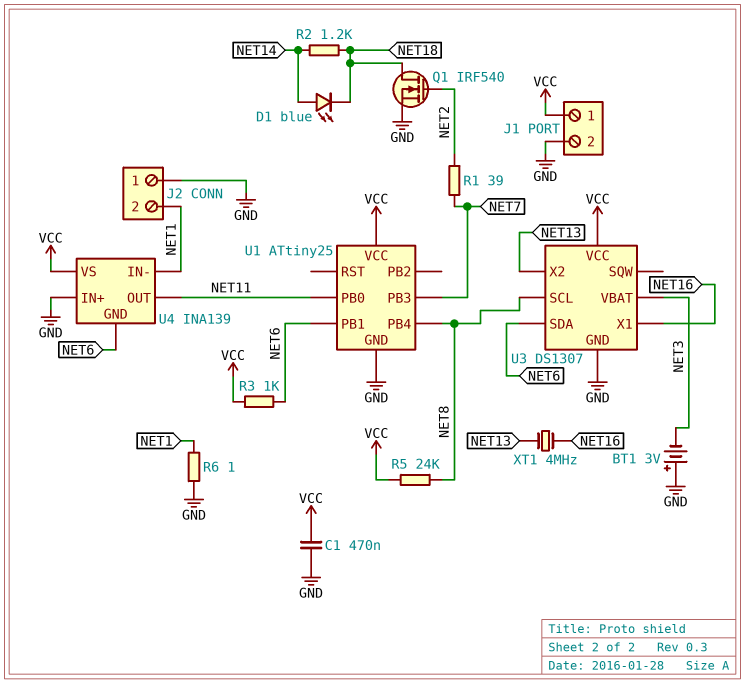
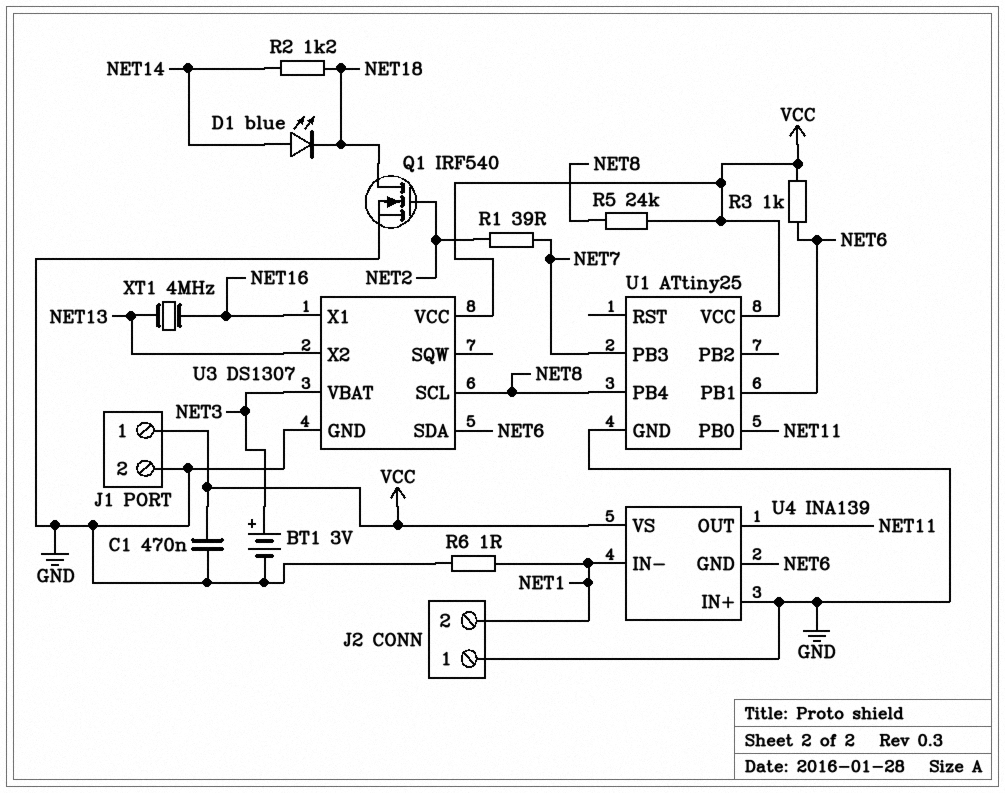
BT1: 3V (plus GND, minus NET3) -> 3V (plus NET3, minus GND)

